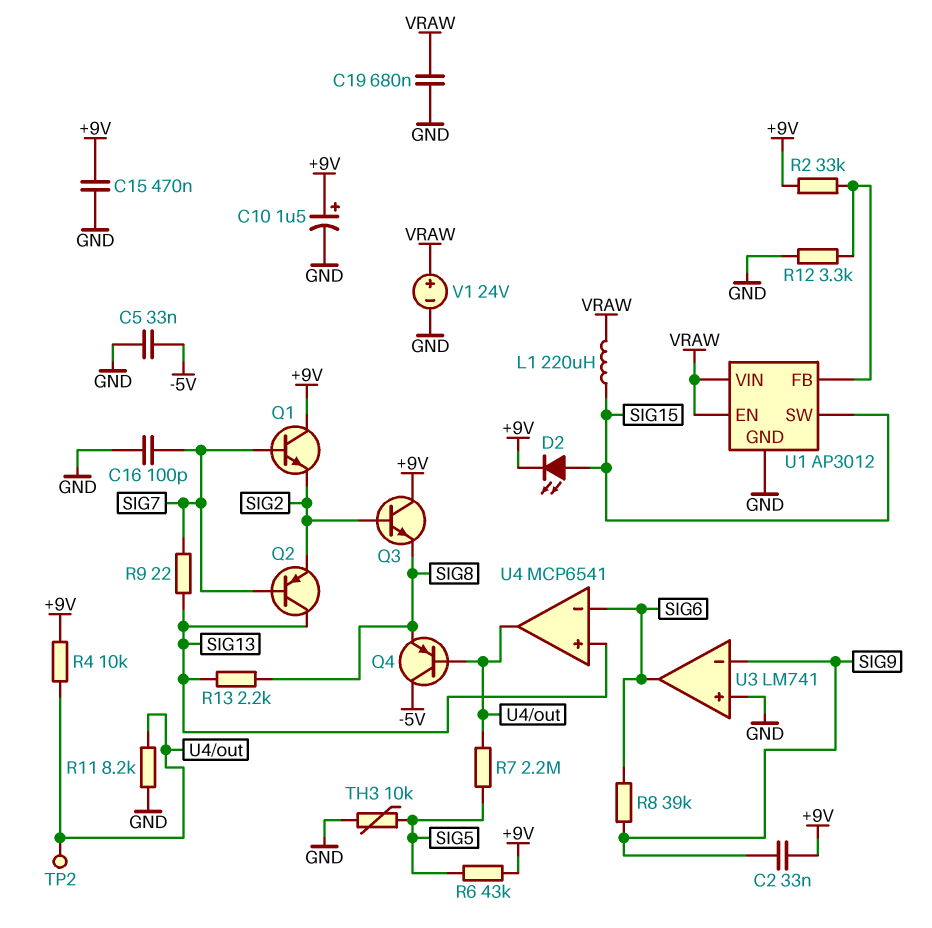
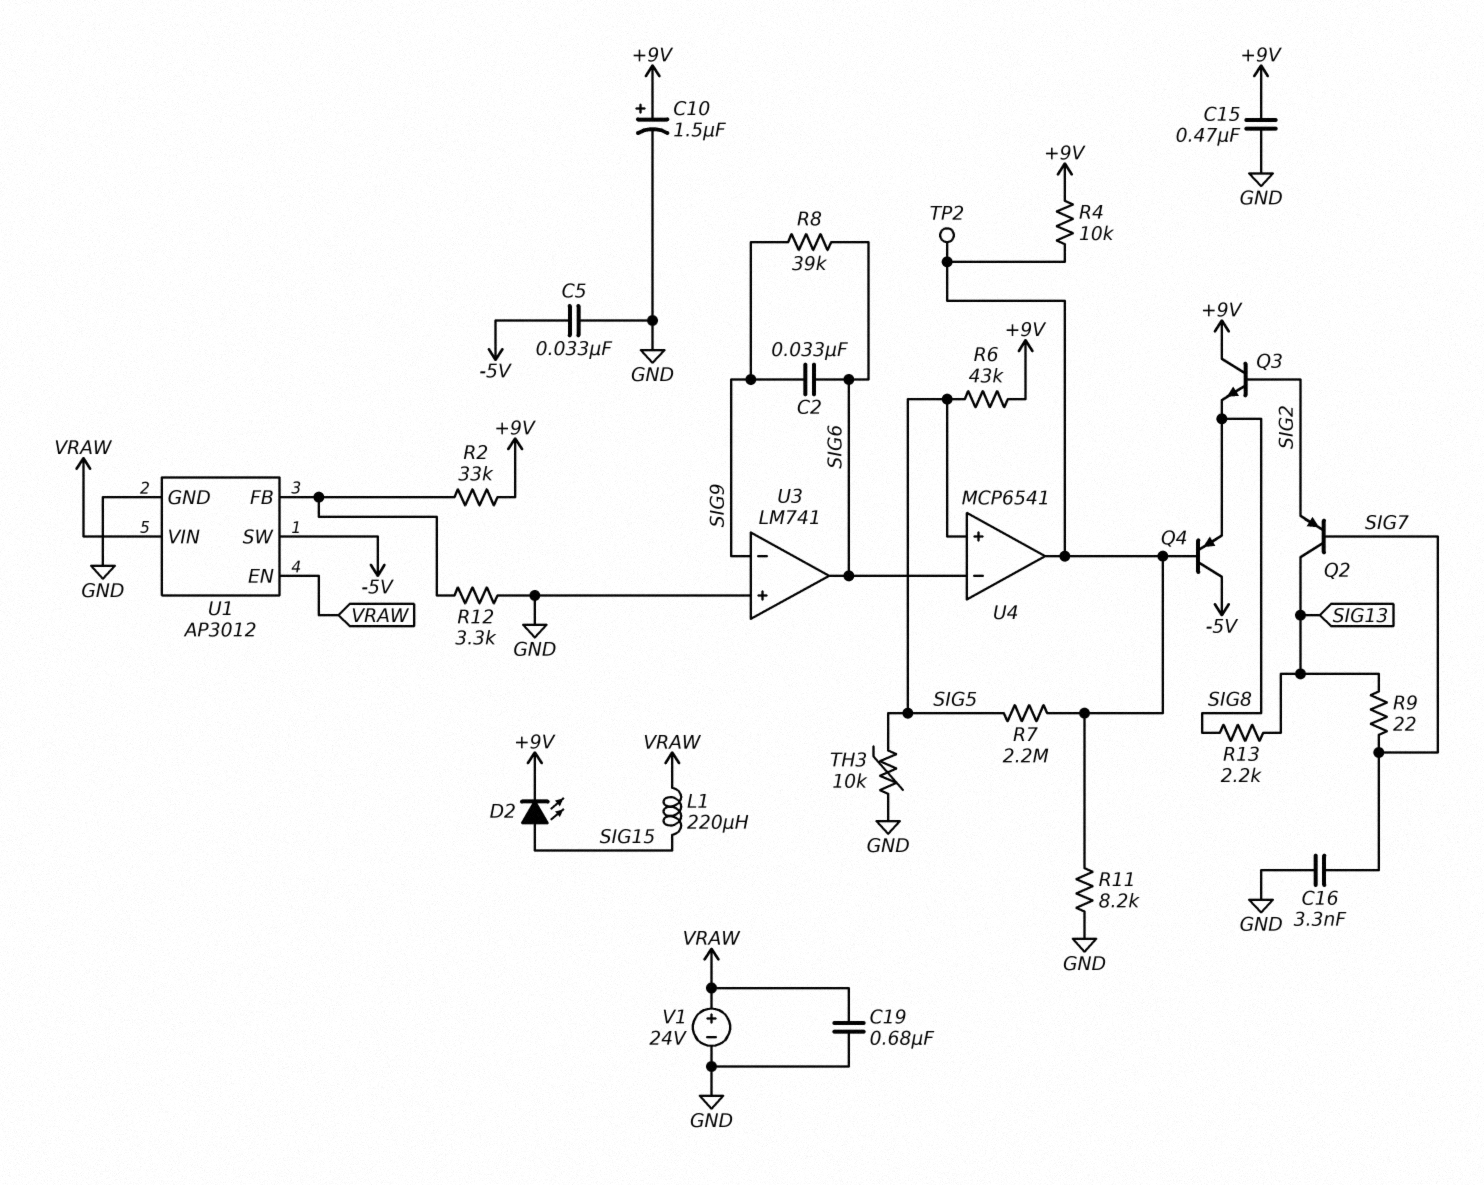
C2: 33nF (+9V, SIG9) -> 33nF (SIG6, SIG9)
C16: 100pF (GND, SIG7) -> 3.3nF (GND, SIG7)
Q1: NPN (B SIG7, C +9V, E SIG2) -> none
U1 pin SW: SIG15 -> -5V
U4 pin in+: SIG13 -> SIG5

